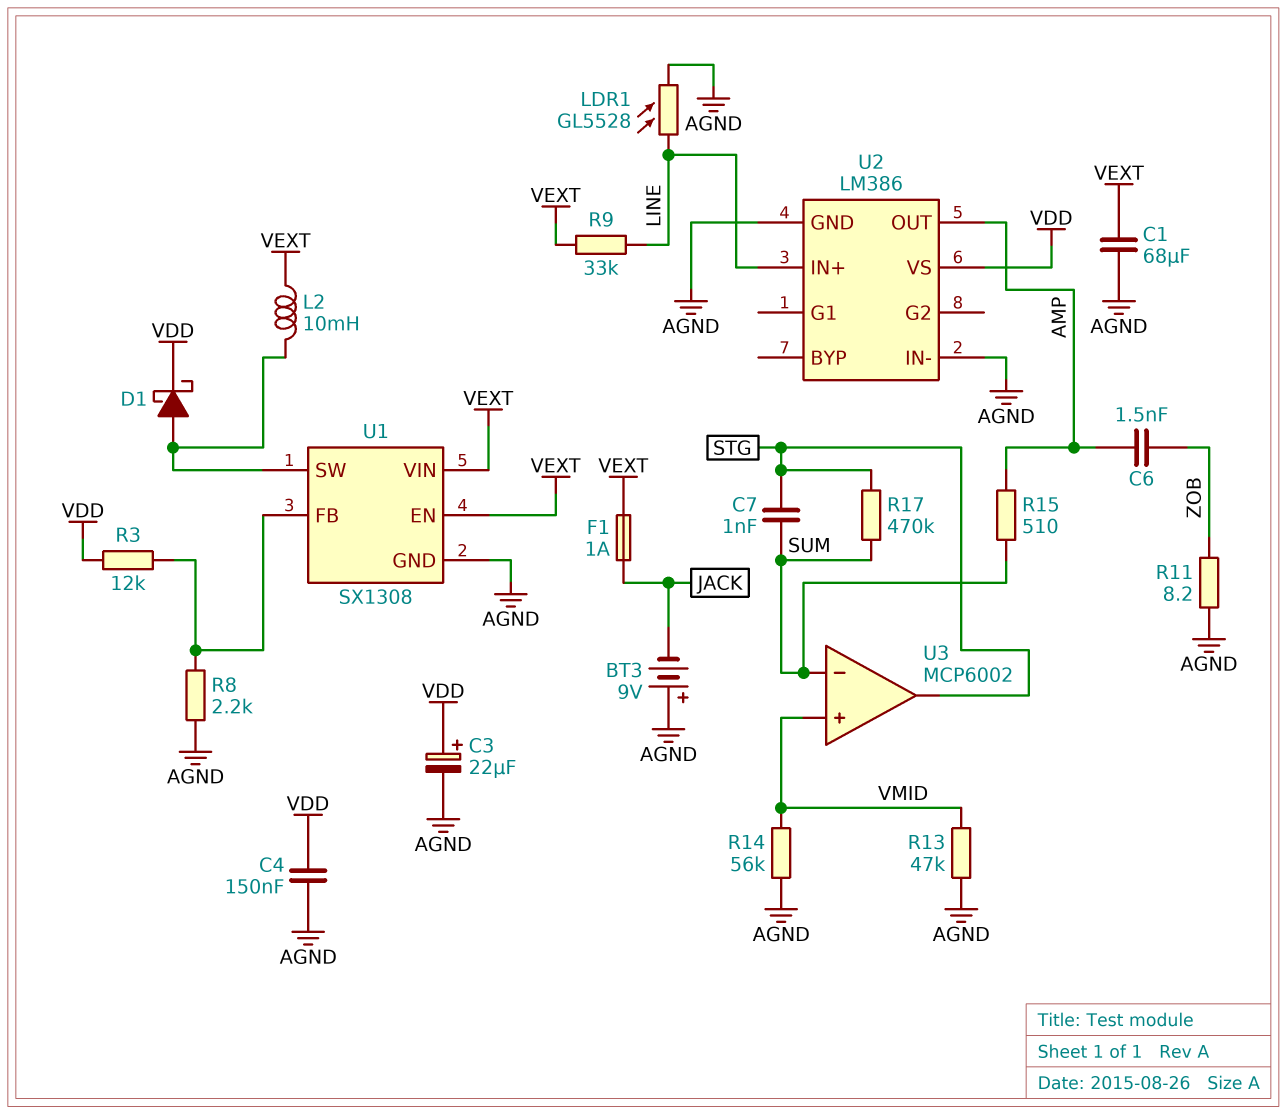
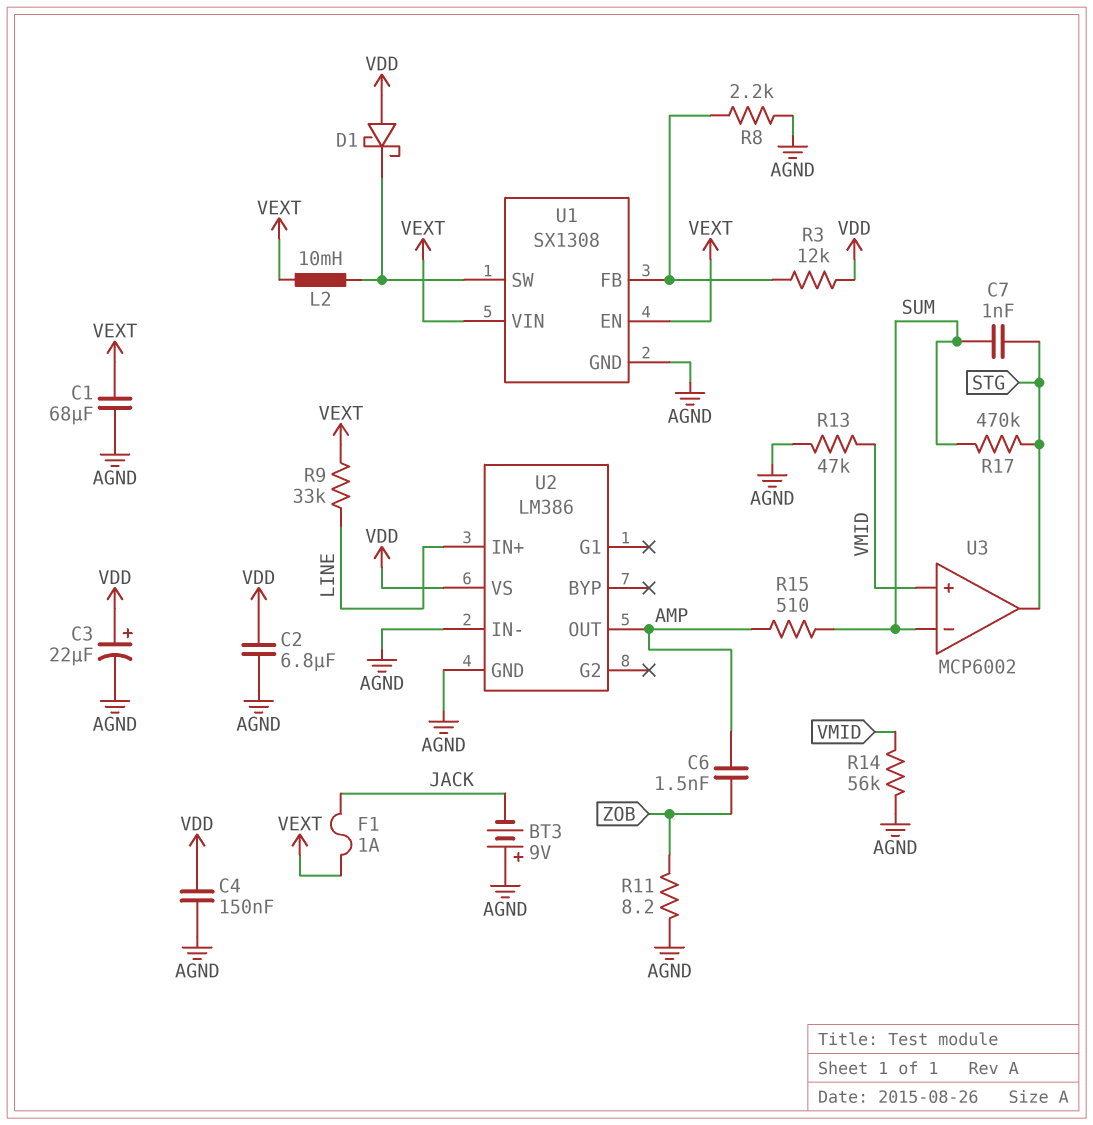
C2: none -> 6.8uF (AGND, VDD)
D1: schottky (A U1/SW, K VDD) -> schottky (A VDD, K U1/SW)
LDR1: GL5528 (AGND, LINE) -> none

